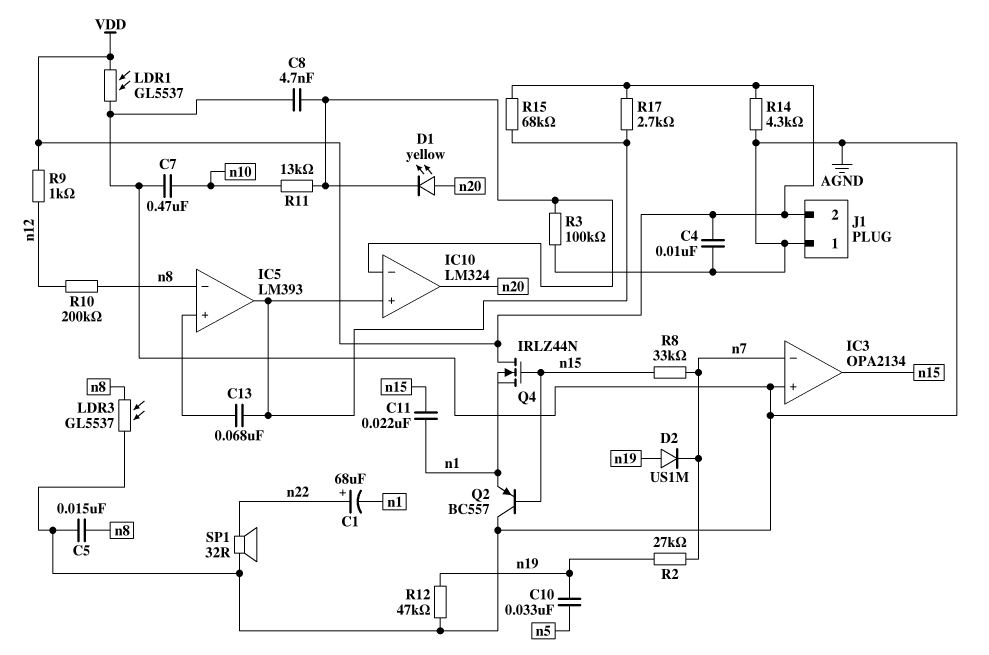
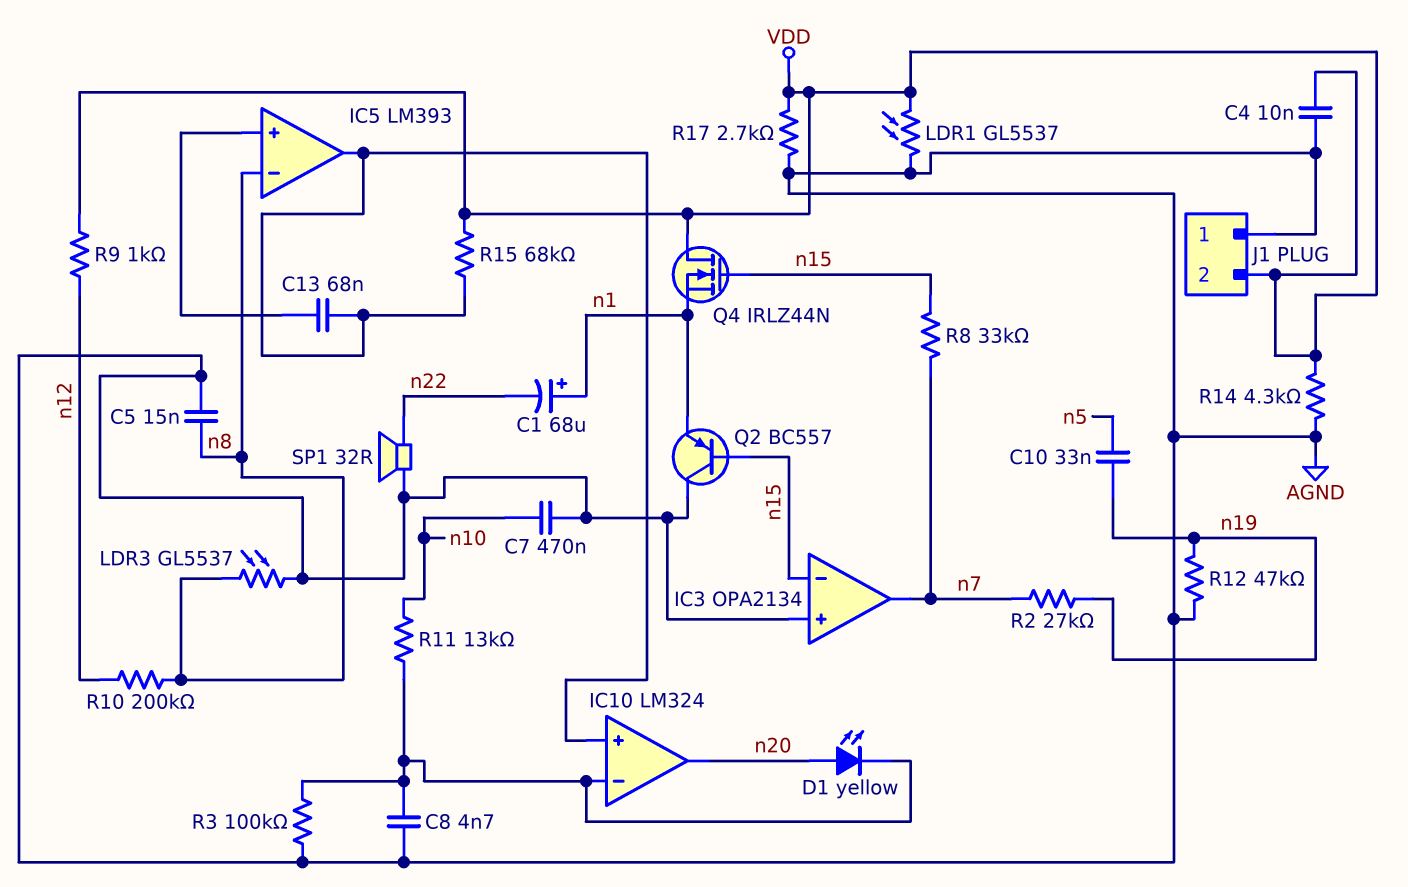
C1: 68uF (plus n22, minus n1) -> 68uF (plus n1, minus n22)
C11: 22nF (n1, n15) -> none
D2: diode US1M (A n19, K n7) -> none
IC3 pin in-: n7 -> n15
IC3 pin out: n15 -> n7
R17: 2.7k (IC5/out, VDD) -> 2.7k (AGND, VDD)

